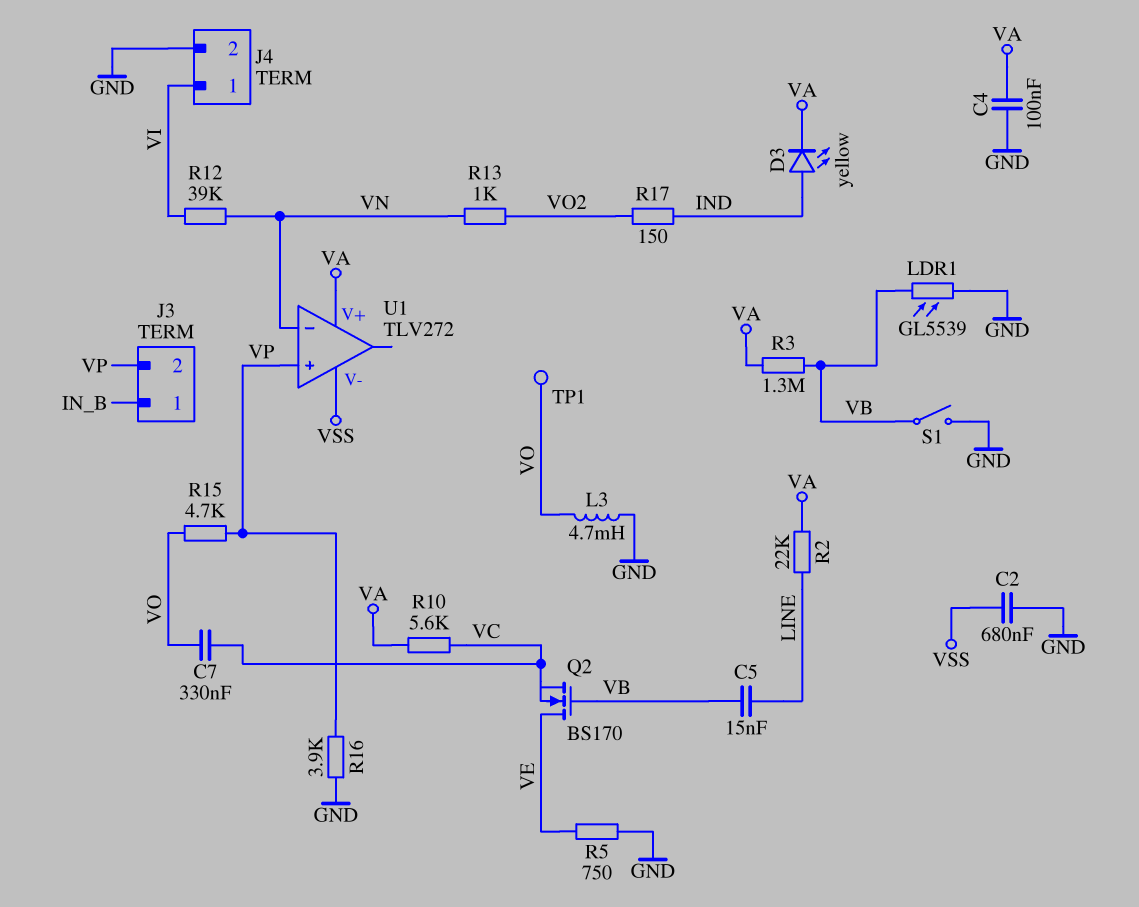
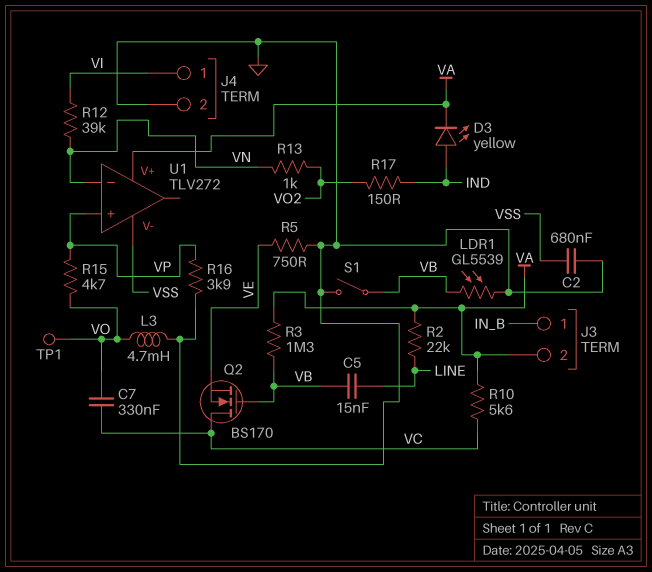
C4: 100nF (GND, VA) -> none
J3 pin 2: VP -> VA
Q2: NMOS BS170 (G VB, D VE, S VC) -> NMOS BS170 (G VB, D VC, S VE)

